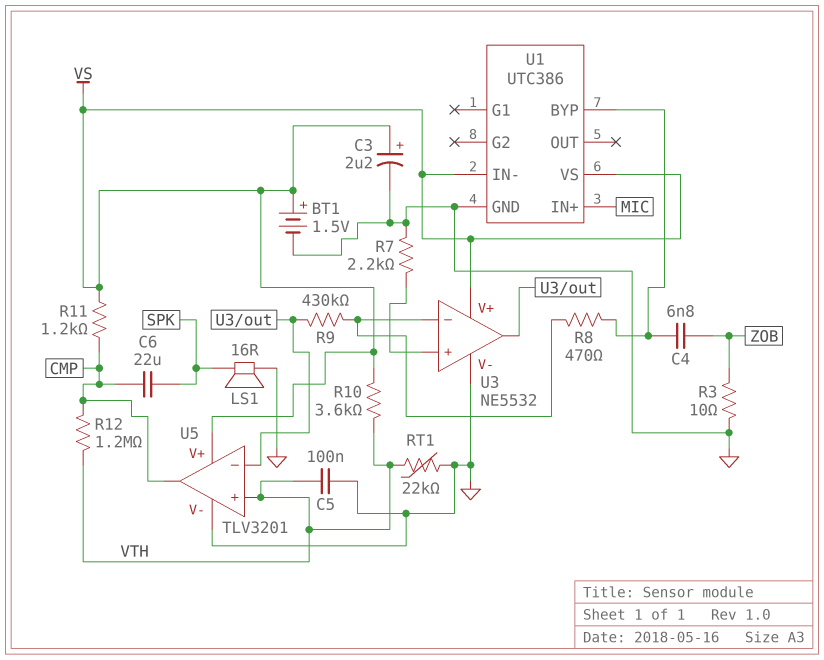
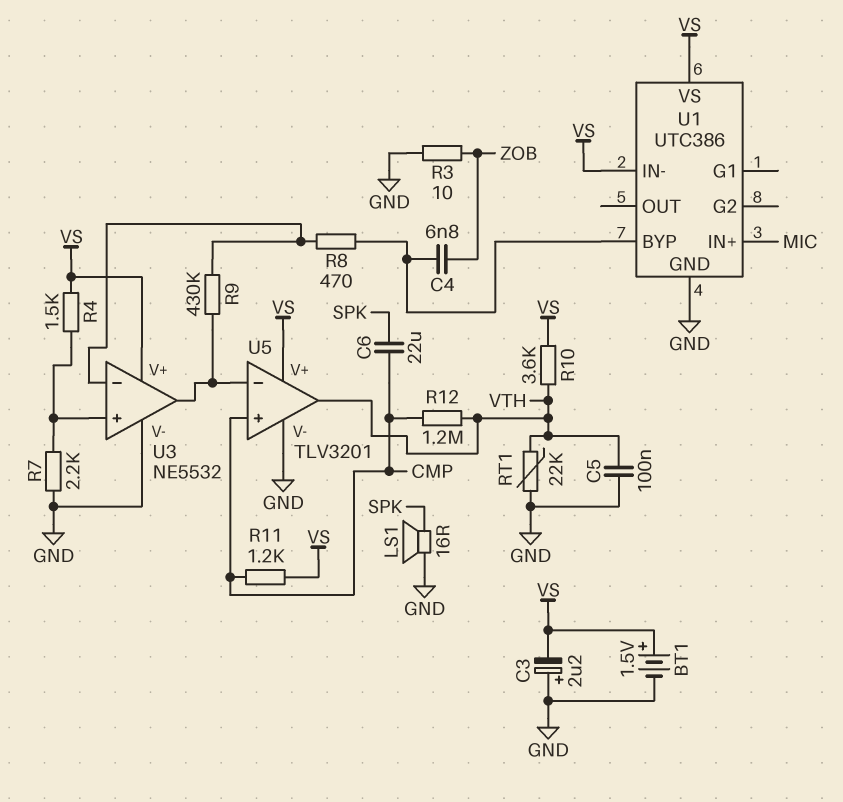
C3: 2.2uF (plus VS, minus GND) -> 2.2uF (plus GND, minus VS)
R4: none -> 1.5k (U3/in+, VS)
U5 pin in+: VTH -> CMP
U5 pin out: CMP -> VTH

